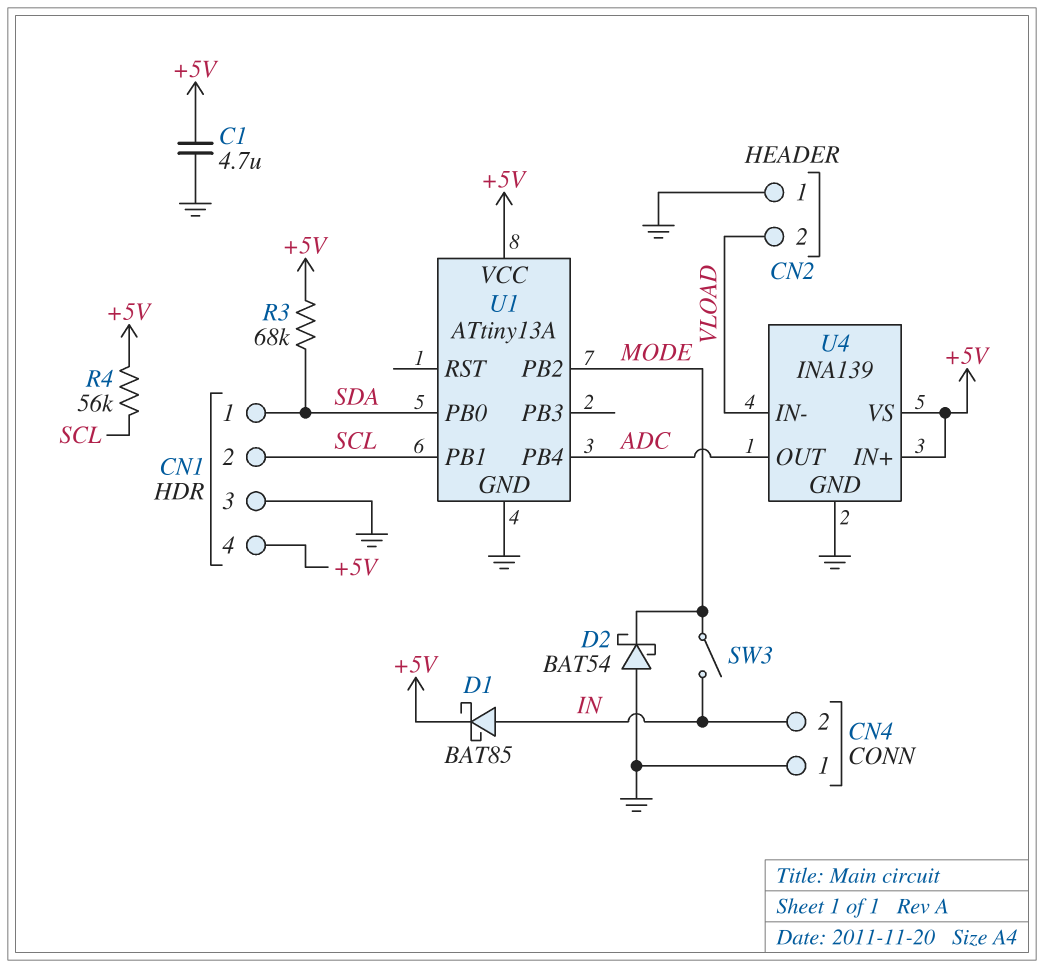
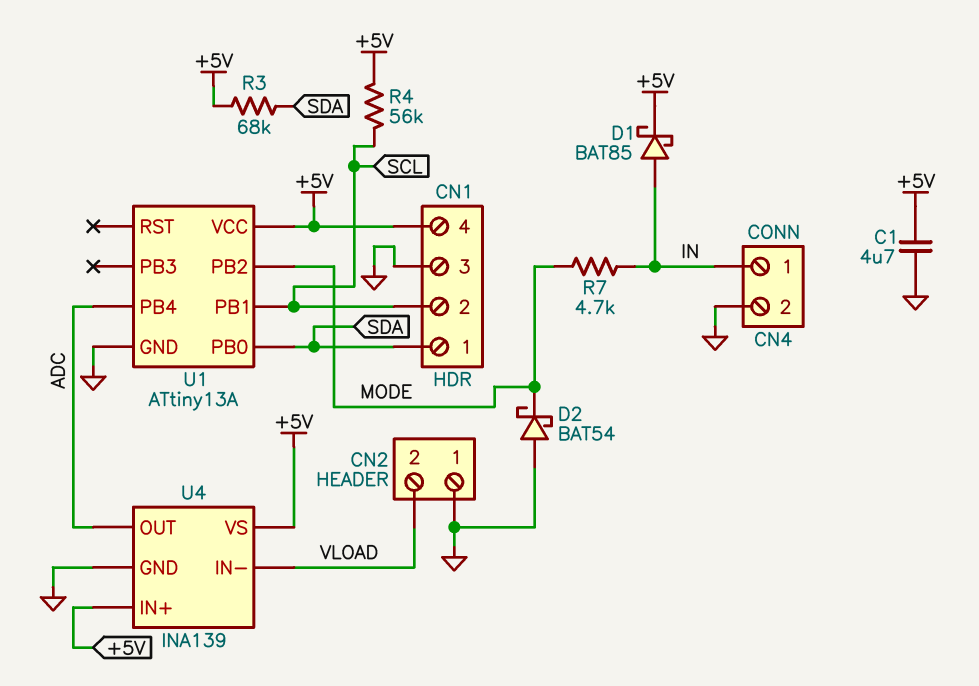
CN4 pin 1: GND -> IN
CN4 pin 2: IN -> GND
R7: none -> 4.7k (IN, MODE)
SW3: switch (IN, MODE) -> none

